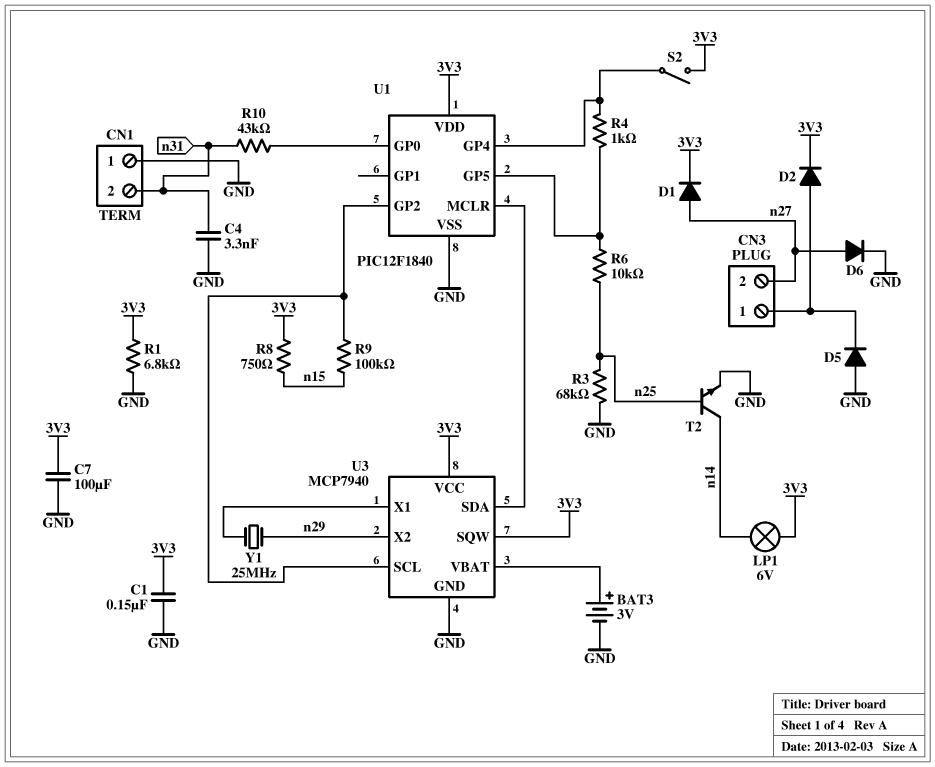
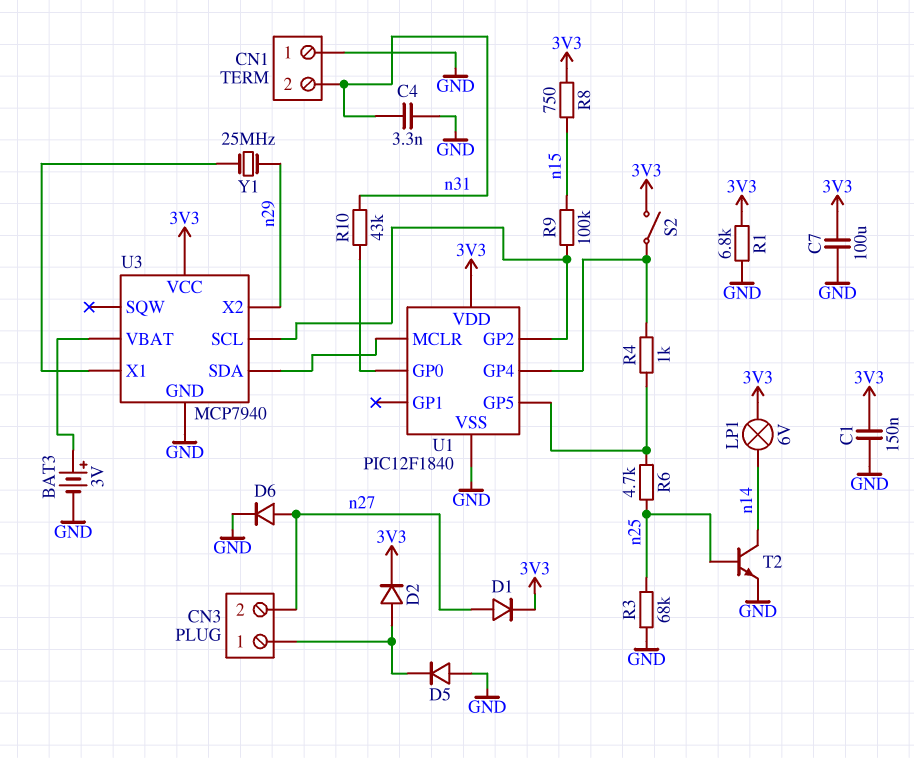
R6: 10k (U1/GP5, n25) -> 4.7k (U1/GP5, n25)
U3 pin SQW: 3V3 -> none

